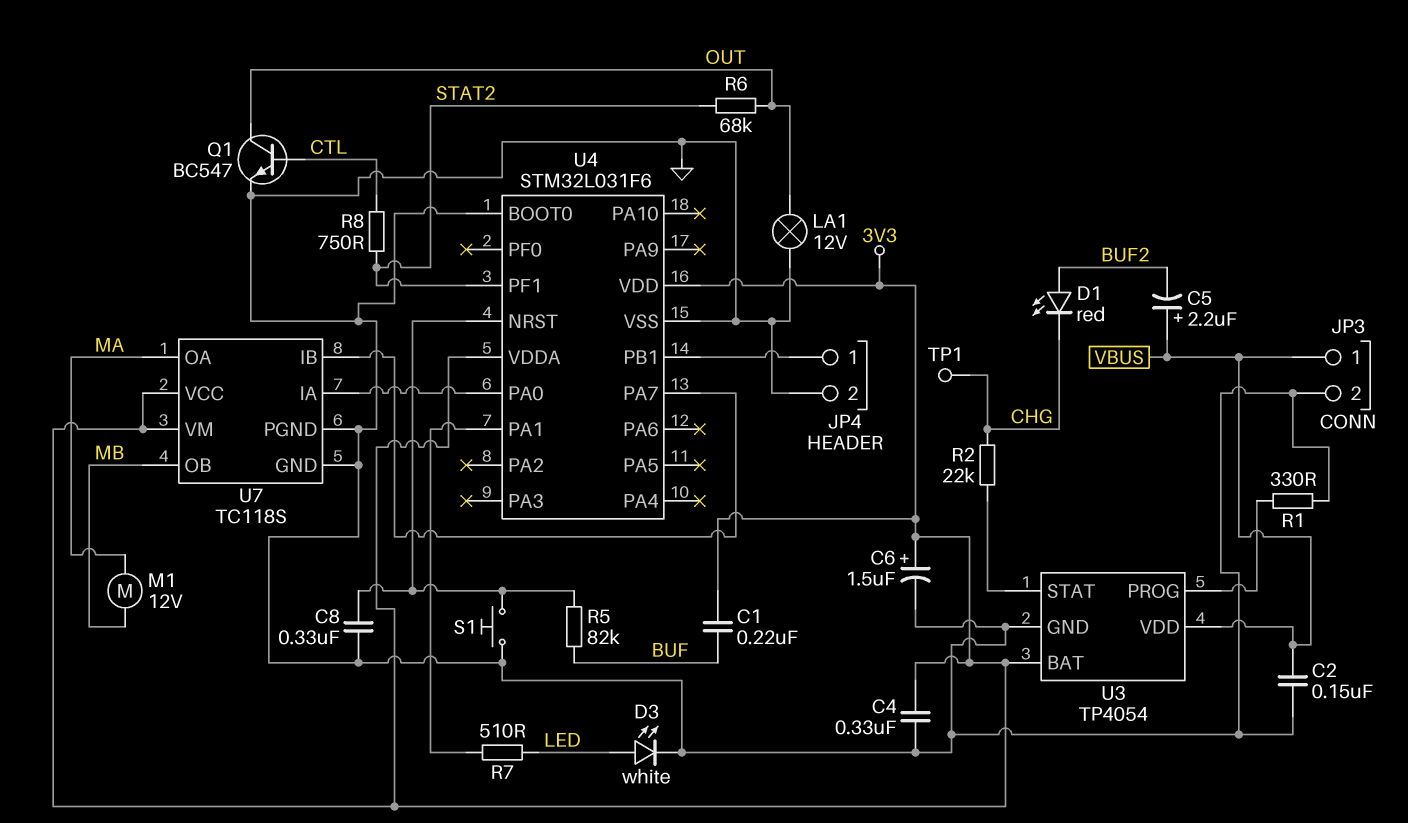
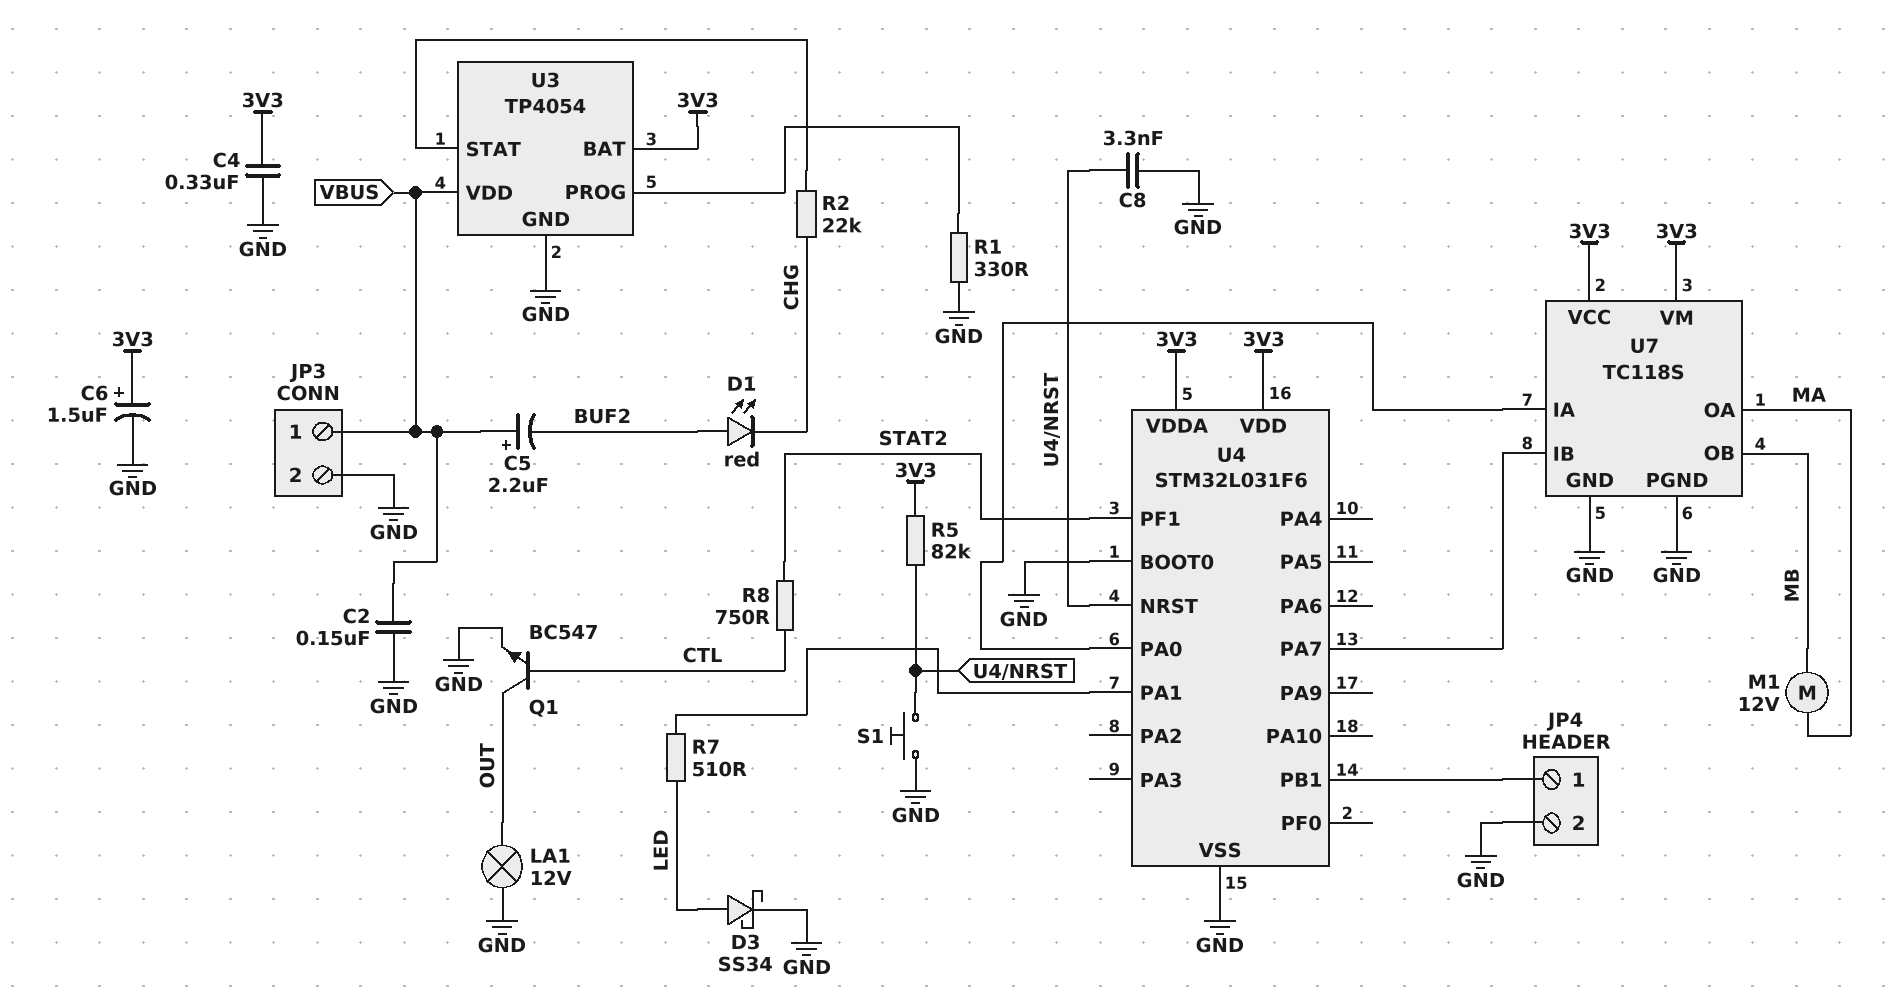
C1: 220nF (3V3, BUF) -> none
C8: 330nF (GND, U4/NRST) -> 3.3nF (GND, U4/NRST)
D3: LED white (A LED, K GND) -> schottky SS34 (A LED, K GND)
R5: 82k (BUF, U4/NRST) -> 82k (3V3, U4/NRST)
R6: 68k (OUT, STAT2) -> none
TP1: test point (CHG) -> none

